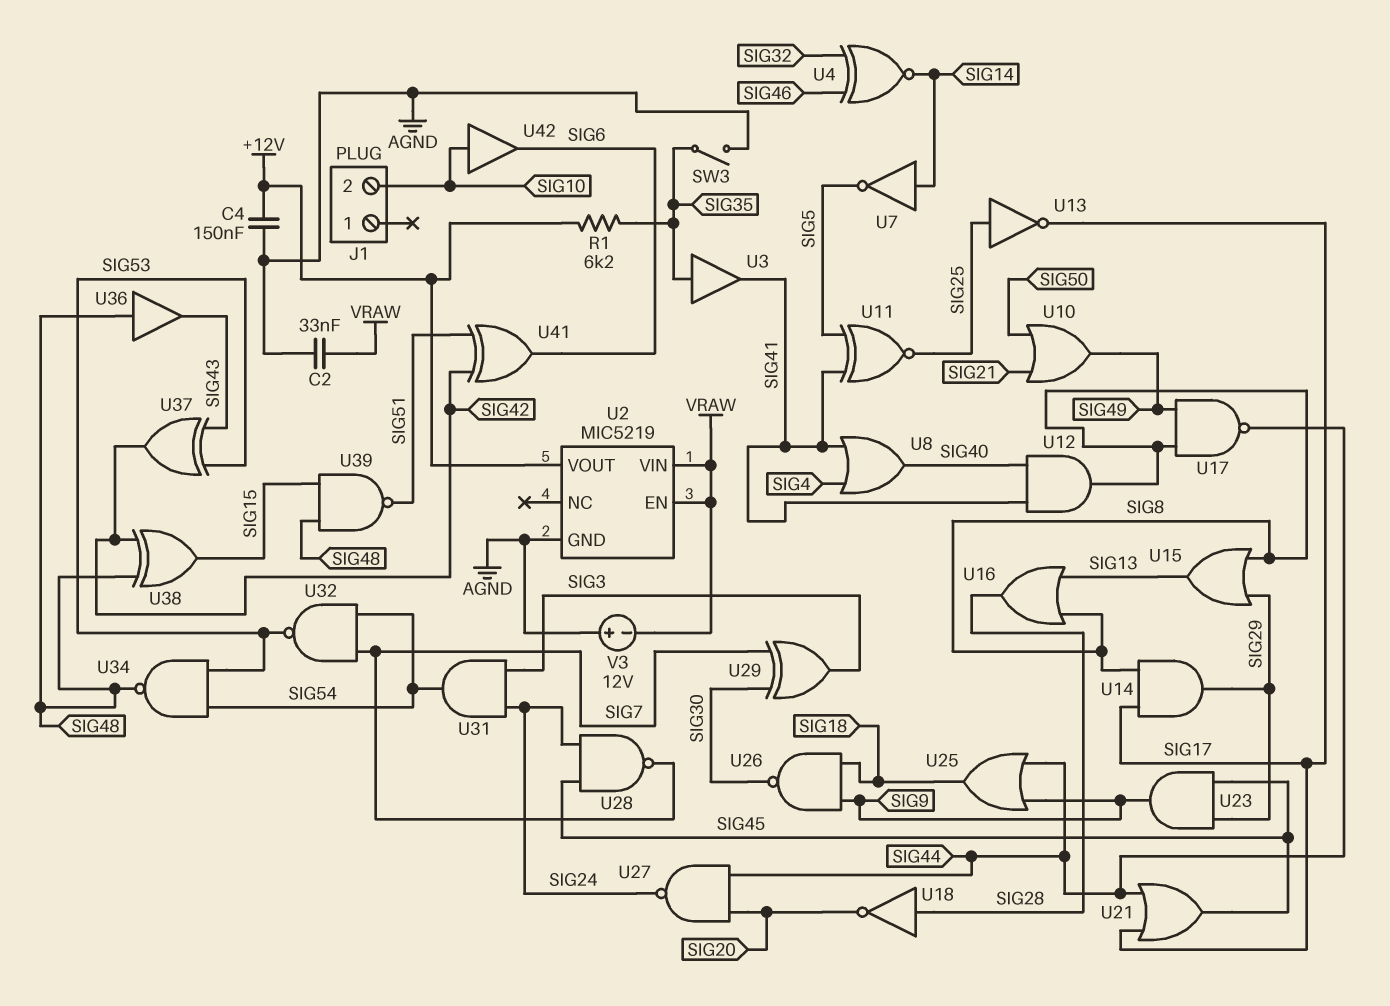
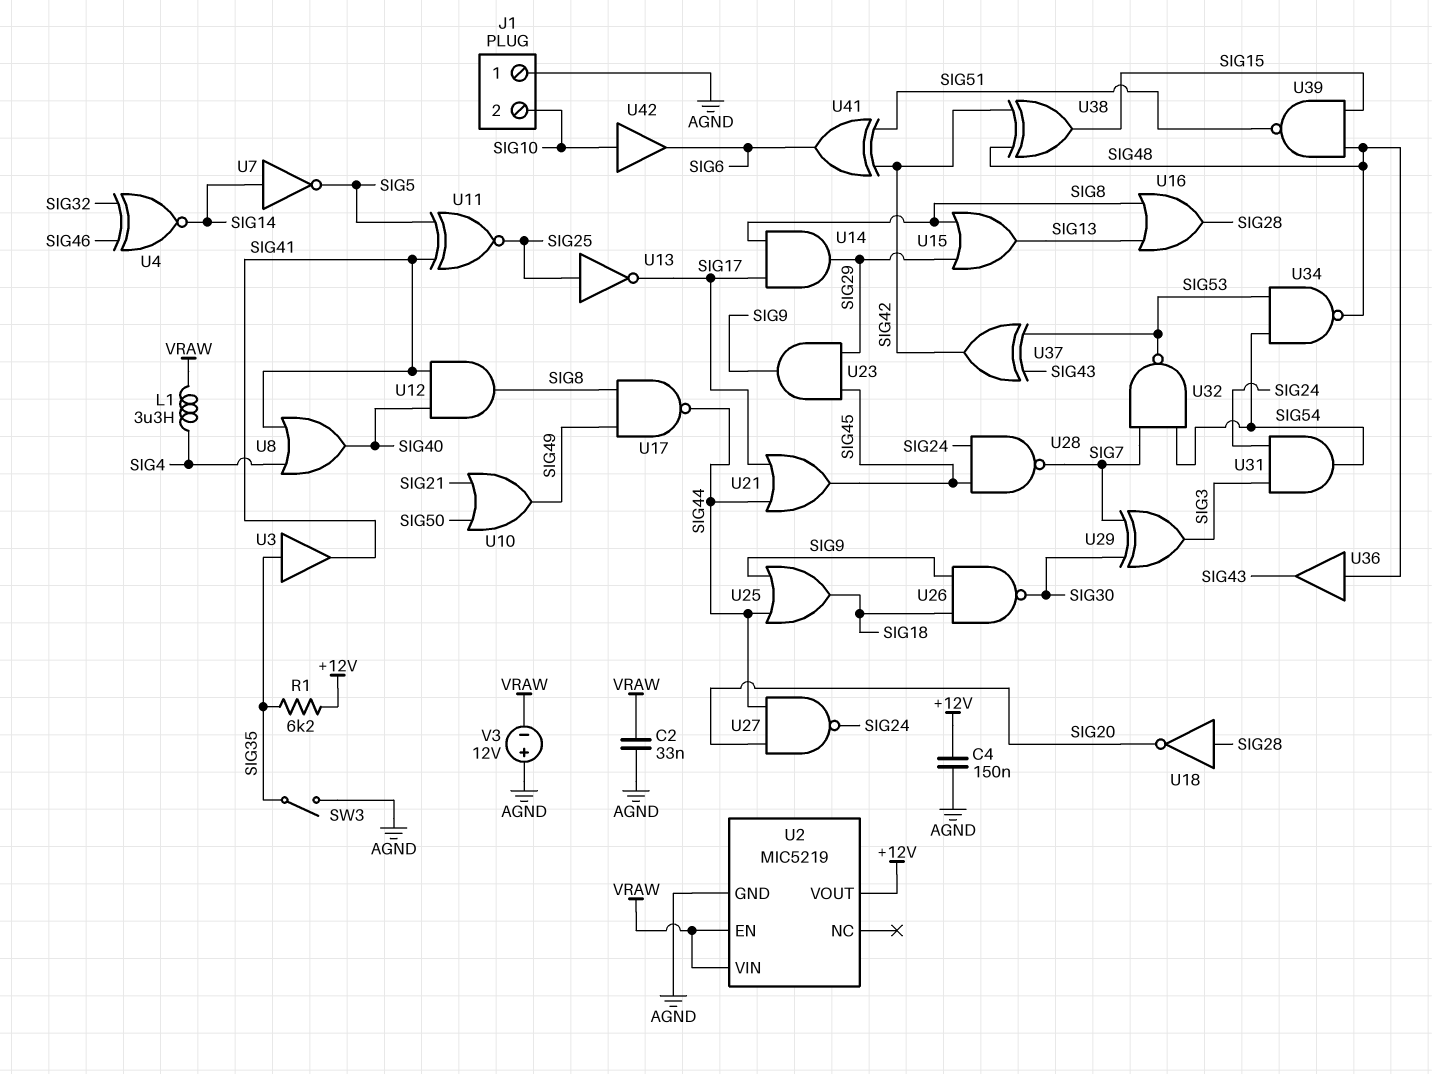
J1 pin 1: none -> AGND
L1: none -> 3.3uH (SIG4, VRAW)

